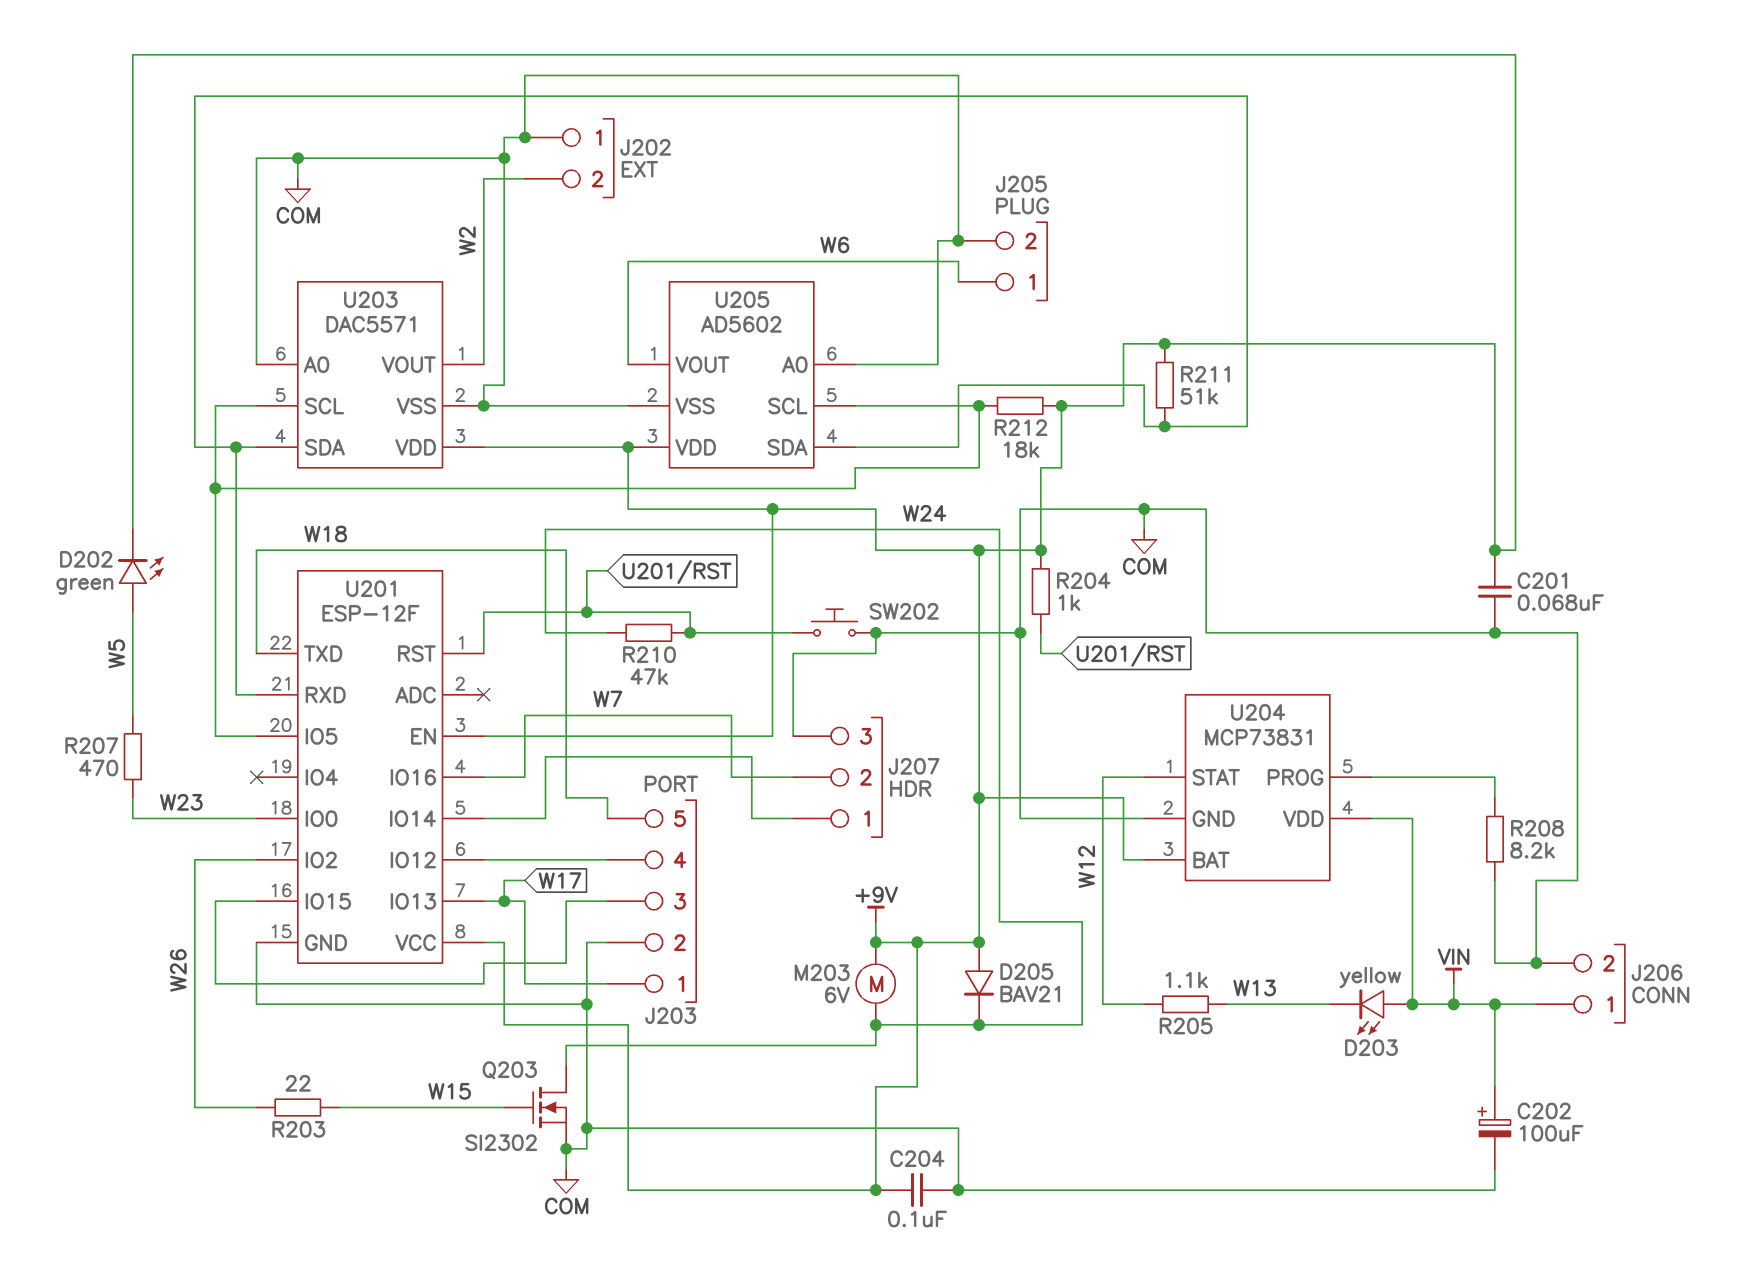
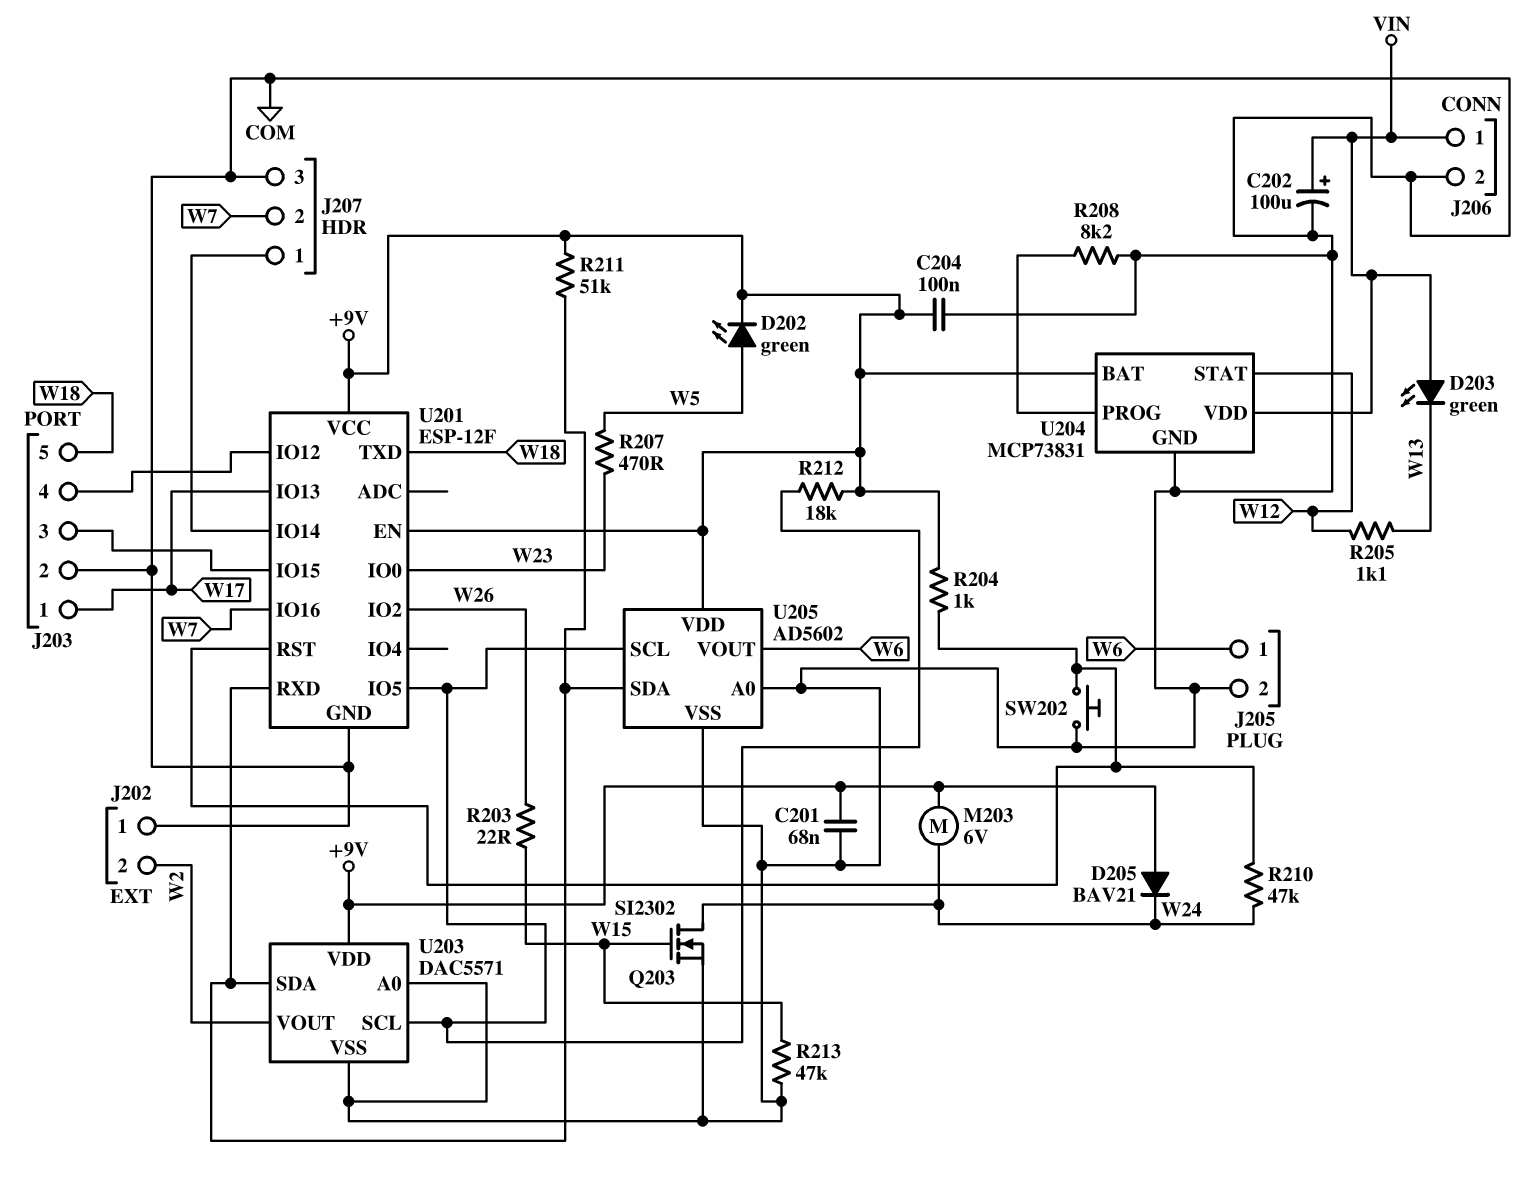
D203: LED yellow (A VIN, K W13) -> LED green (A VIN, K W13)
R213: none -> 47k (COM, W15)

